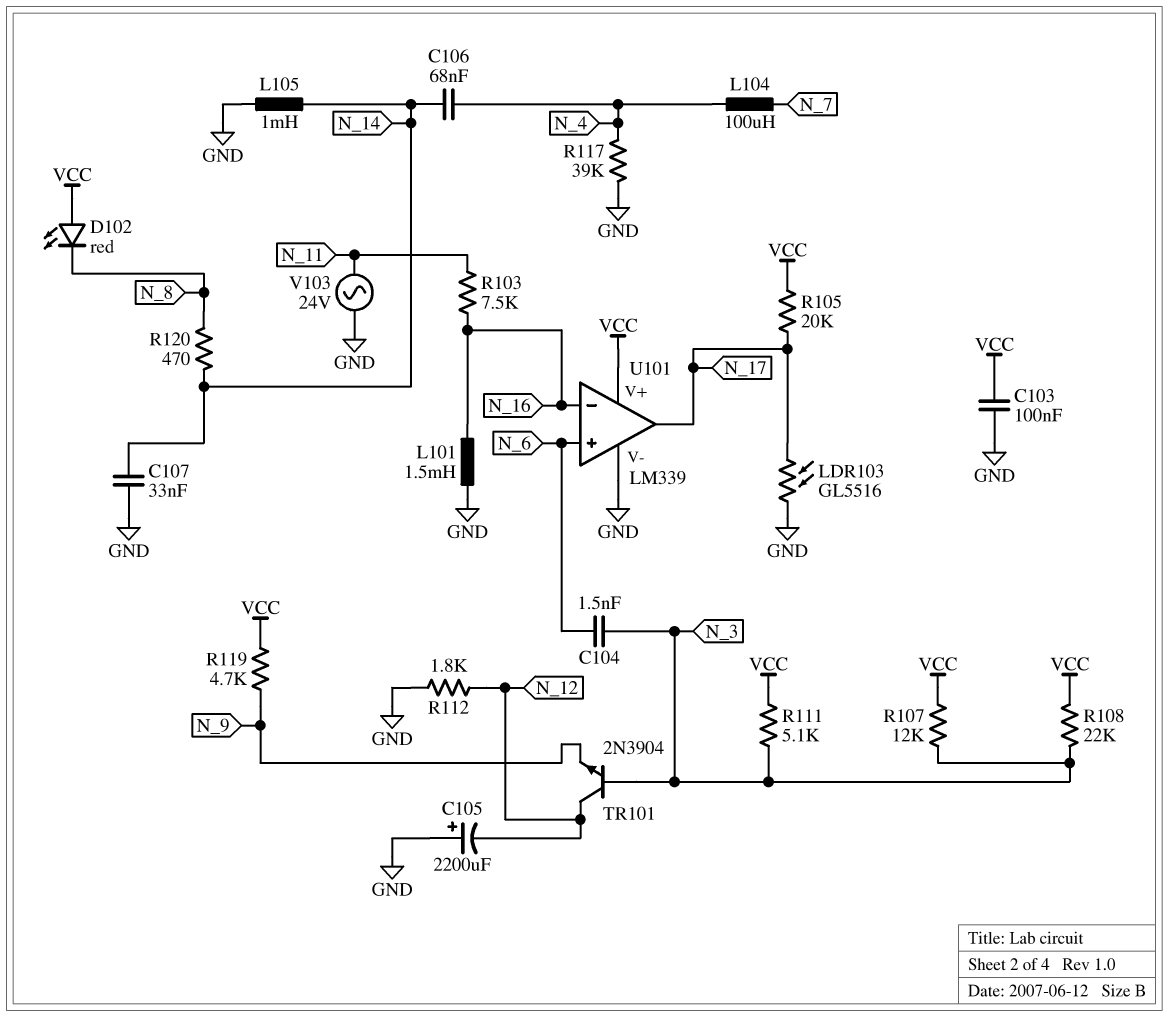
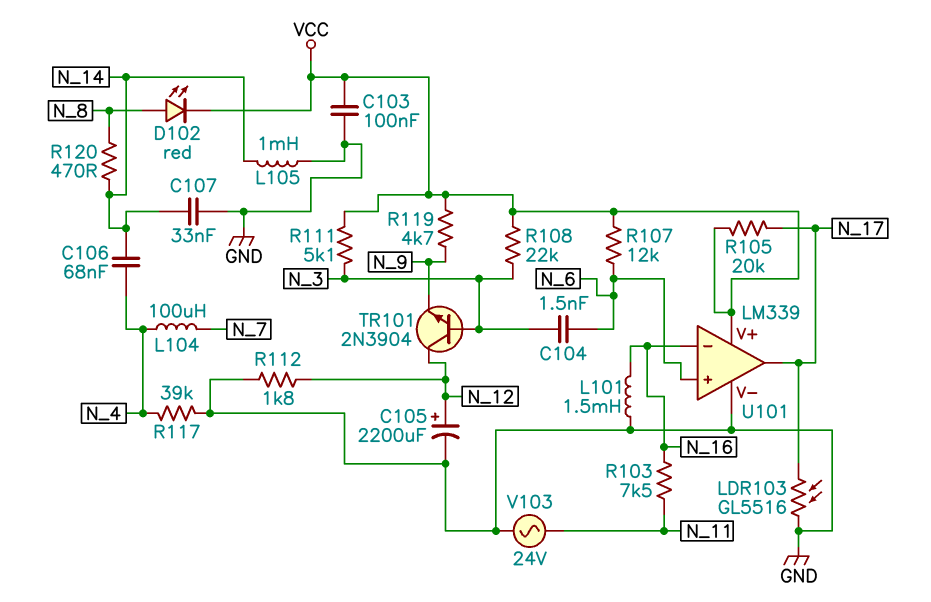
C105: 2200uF (plus GND, minus N_12) -> 2200uF (plus N_12, minus GND)
D102: LED red (A VCC, K N_8) -> LED red (A N_8, K VCC)
R107: 12k (N_3, VCC) -> 12k (N_6, VCC)

